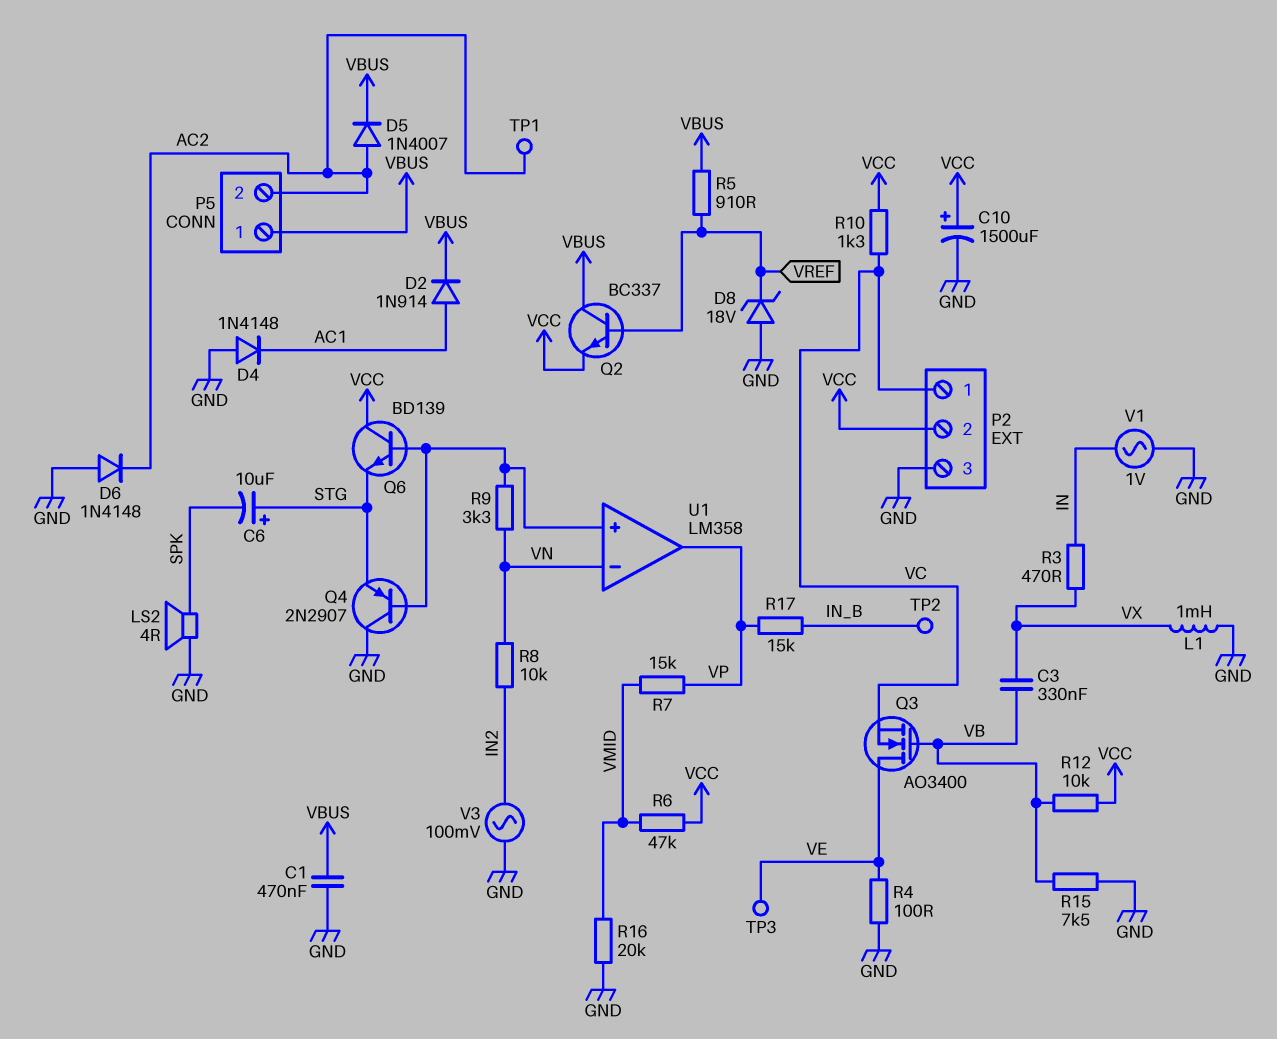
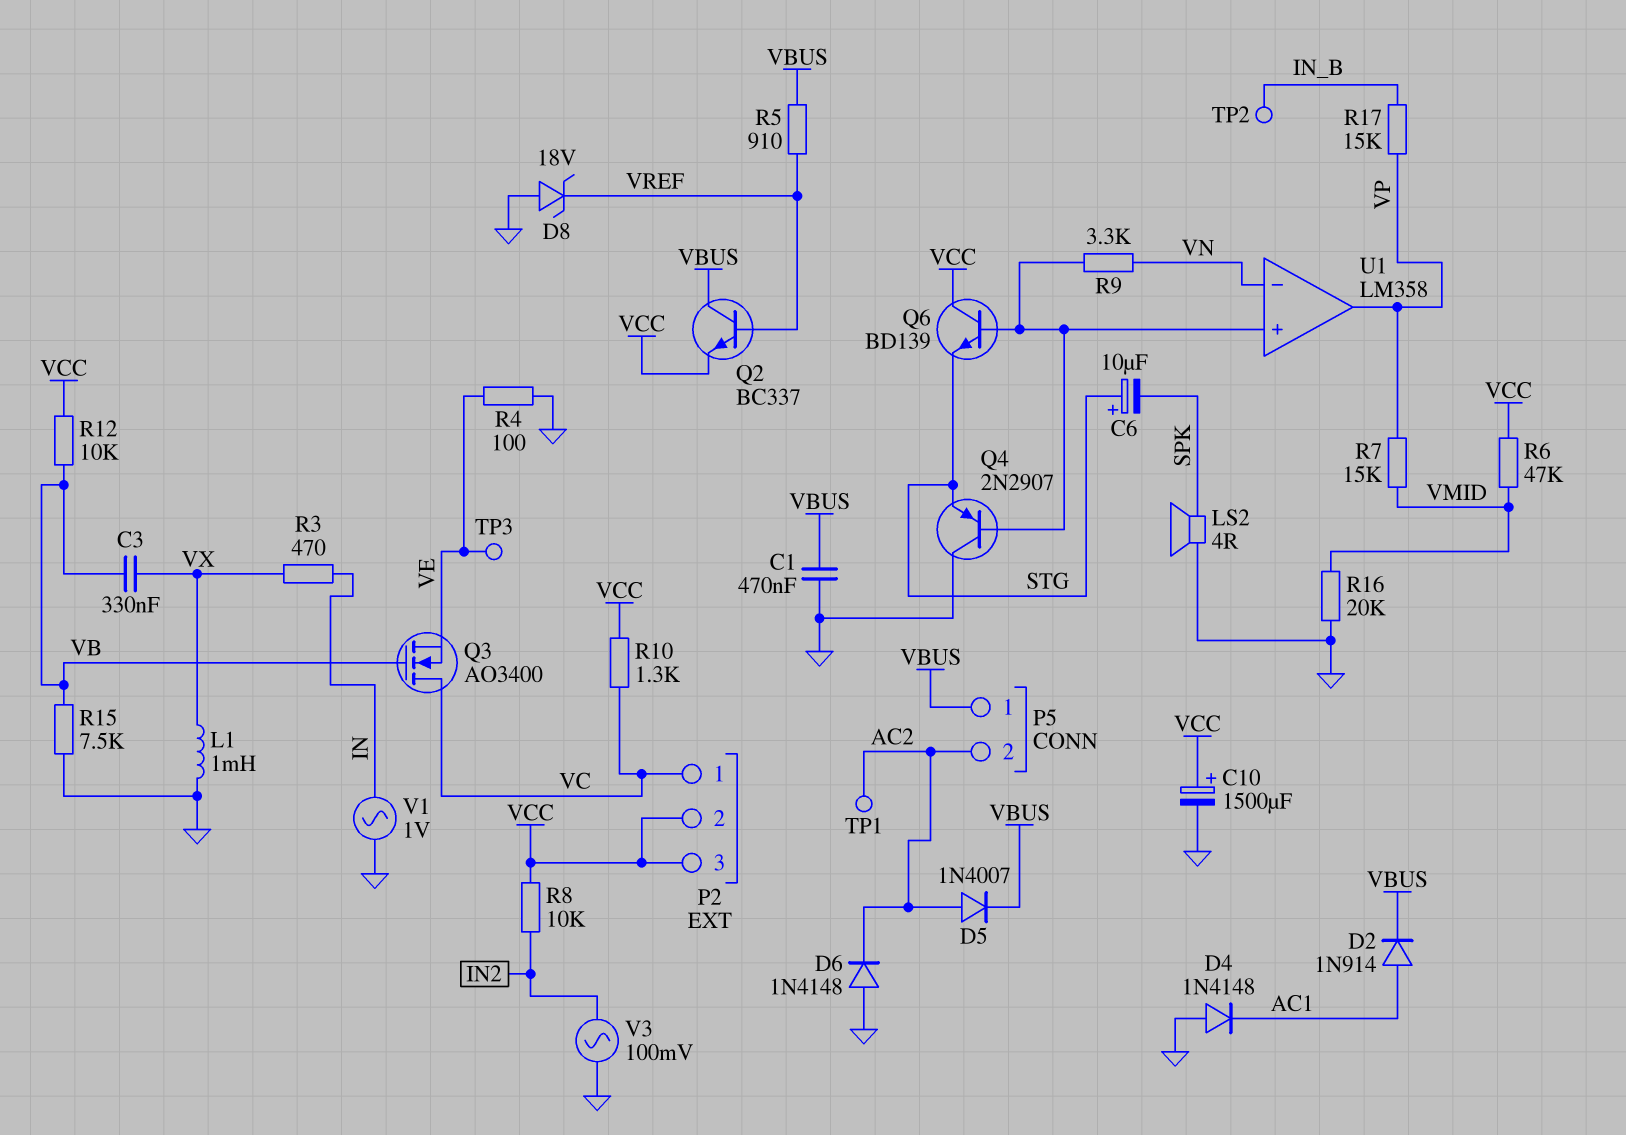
P2 pin 3: GND -> VCC
Q3: NMOS AO3400 (G VB, D VE, S VC) -> NMOS AO3400 (G VB, D VC, S VE)
R8: 10k (IN2, VN) -> 10k (IN2, VCC)

